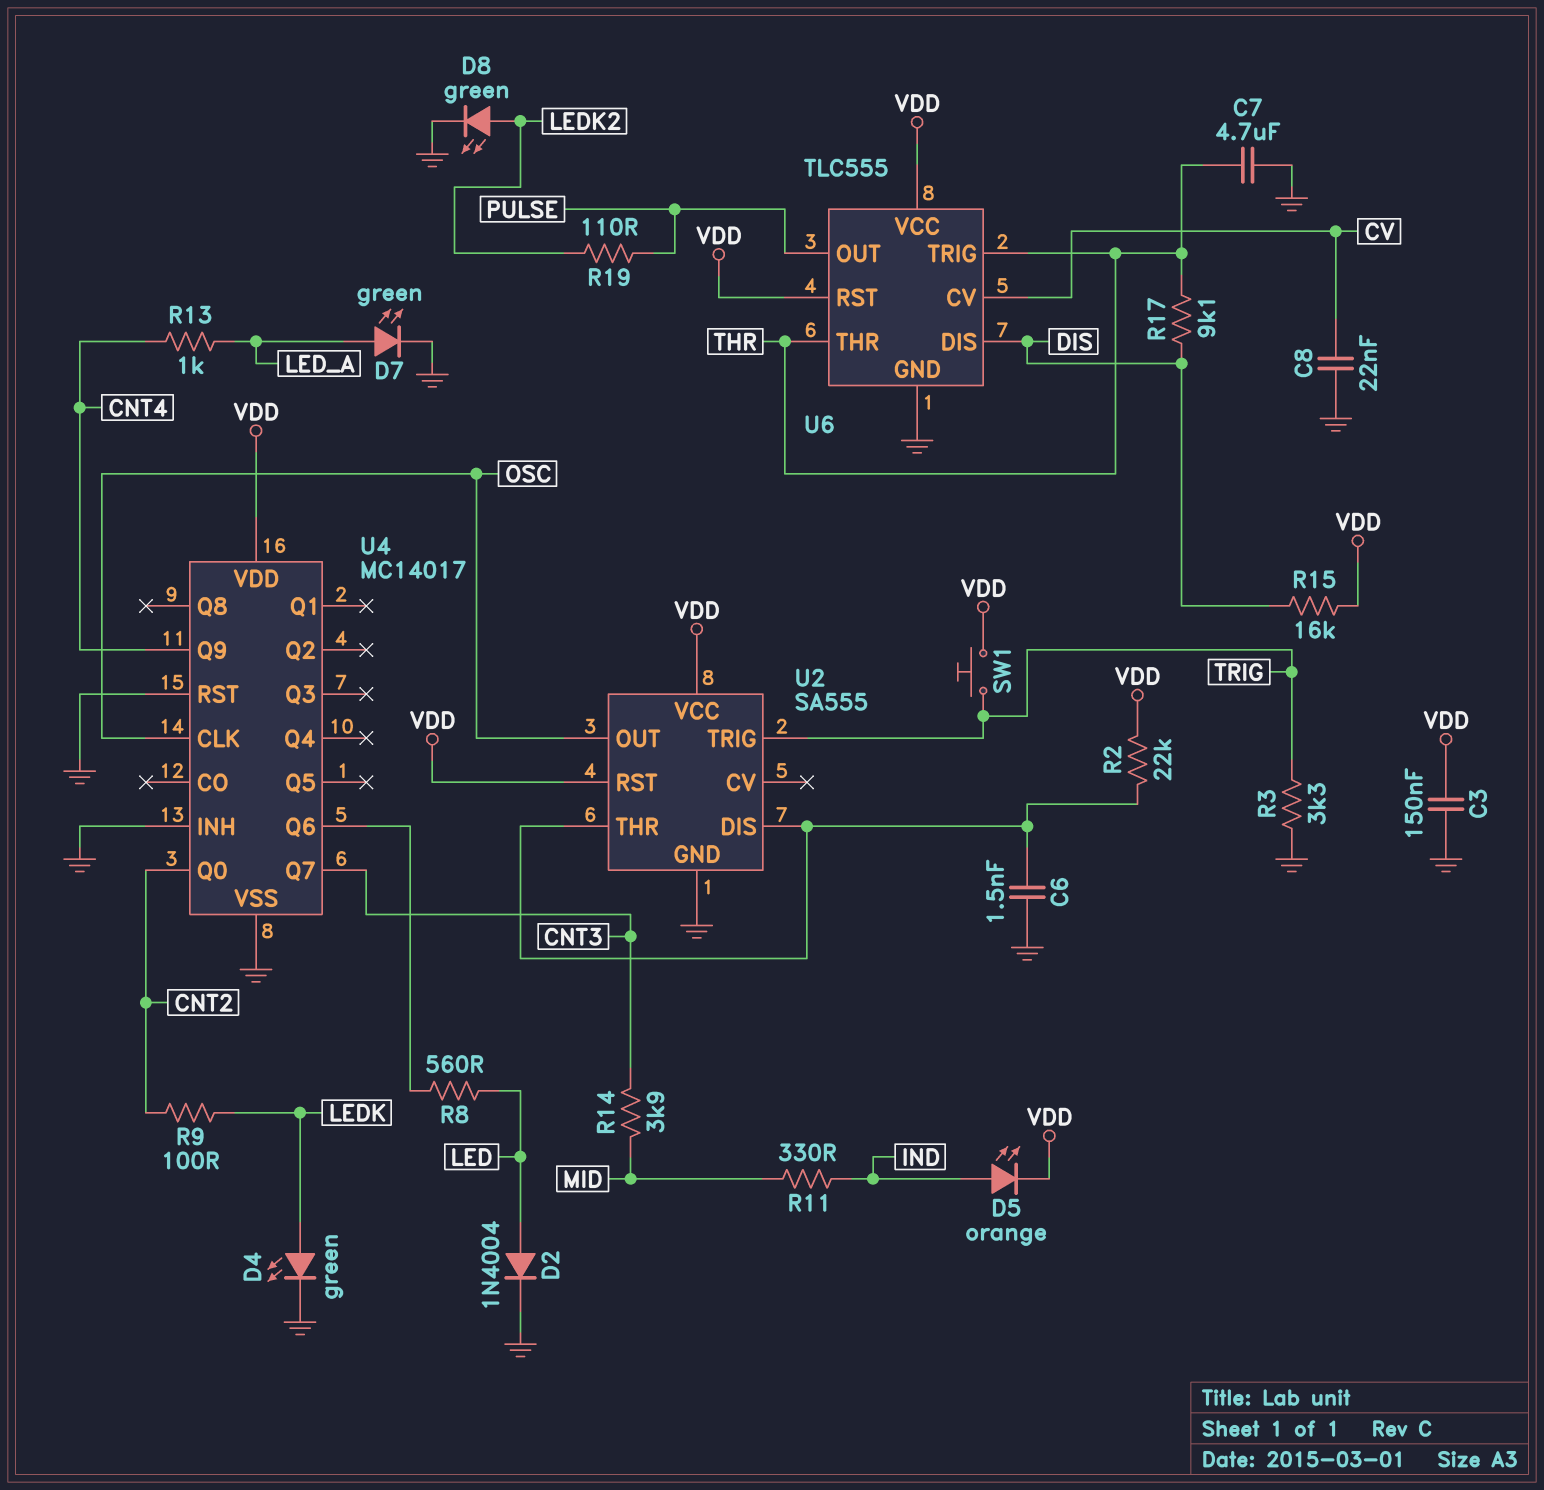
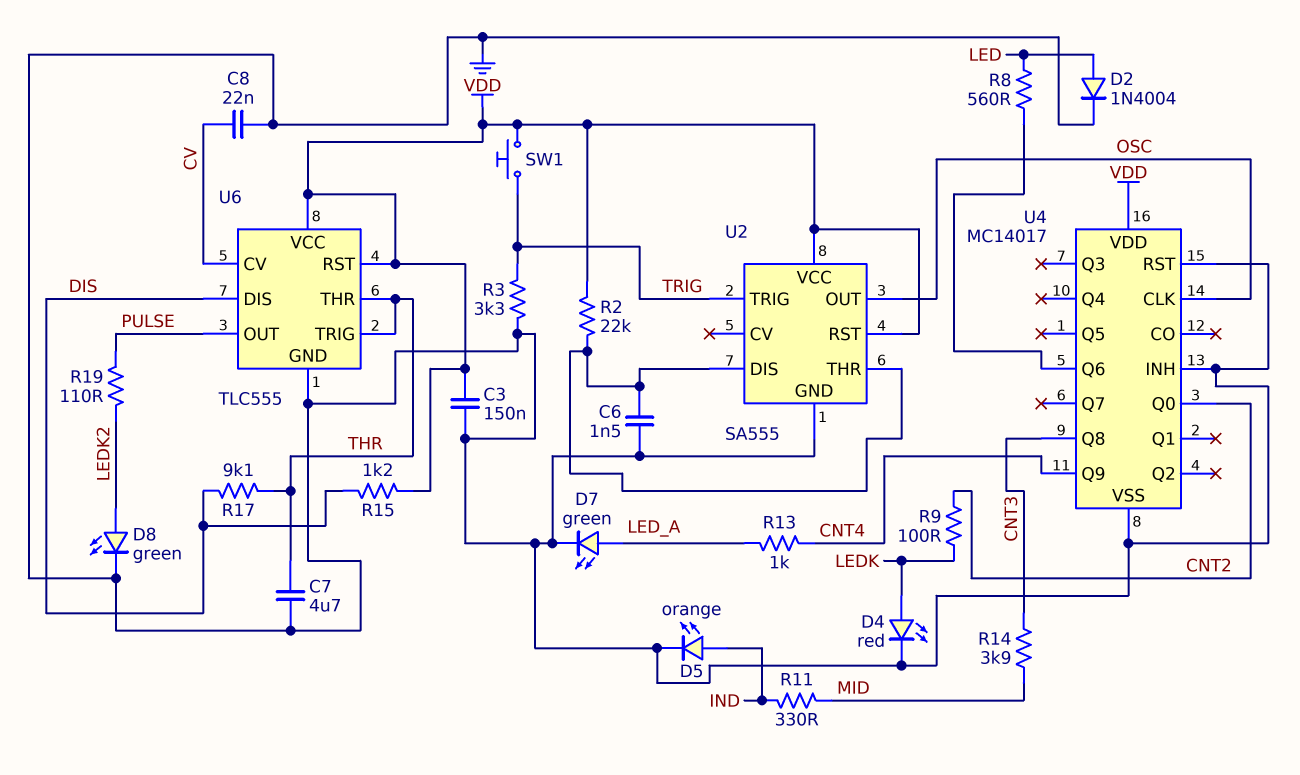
D4: LED green (A LEDK, K GND) -> LED red (A LEDK, K GND)
D5: LED orange (A IND, K VDD) -> LED orange (A IND, K GND)
R15: 16k (DIS, VDD) -> 1.2k (DIS, VDD)
U4 pin Q7: CNT3 -> none
U4 pin Q8: none -> CNT3

